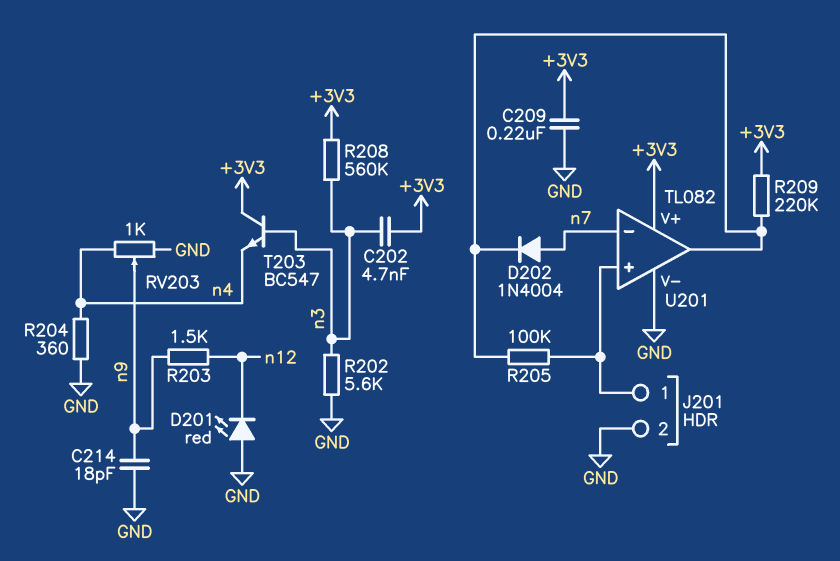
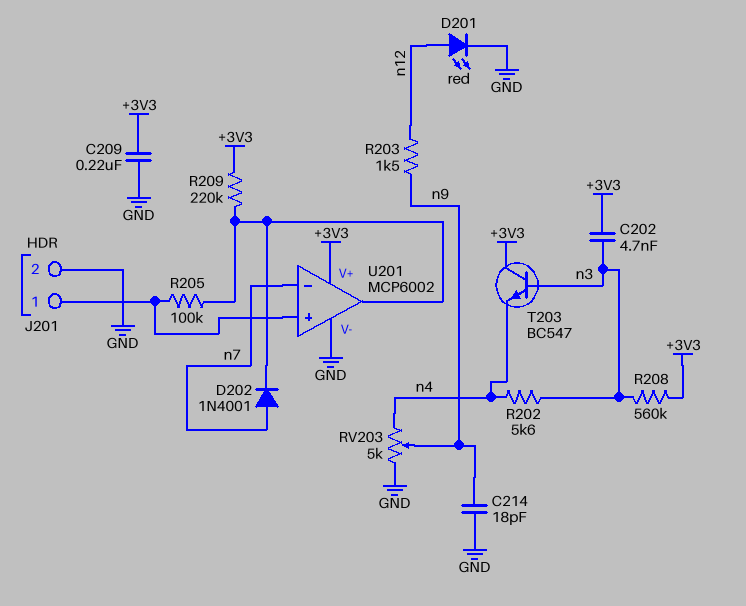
D201: LED red (A GND, K n12) -> LED red (A n12, K GND)
D202: diode 1N4004 (A n7, K U201/out) -> diode 1N4001 (A n7, K U201/out)
R202: 5.6k (GND, n3) -> 5.6k (n3, n4)
R204: 360 (GND, n4) -> none
RV203: 1k (GND, n4, wiper n9) -> 5k (GND, n4, wiper n9)
U201: TL082 -> MCP6002

